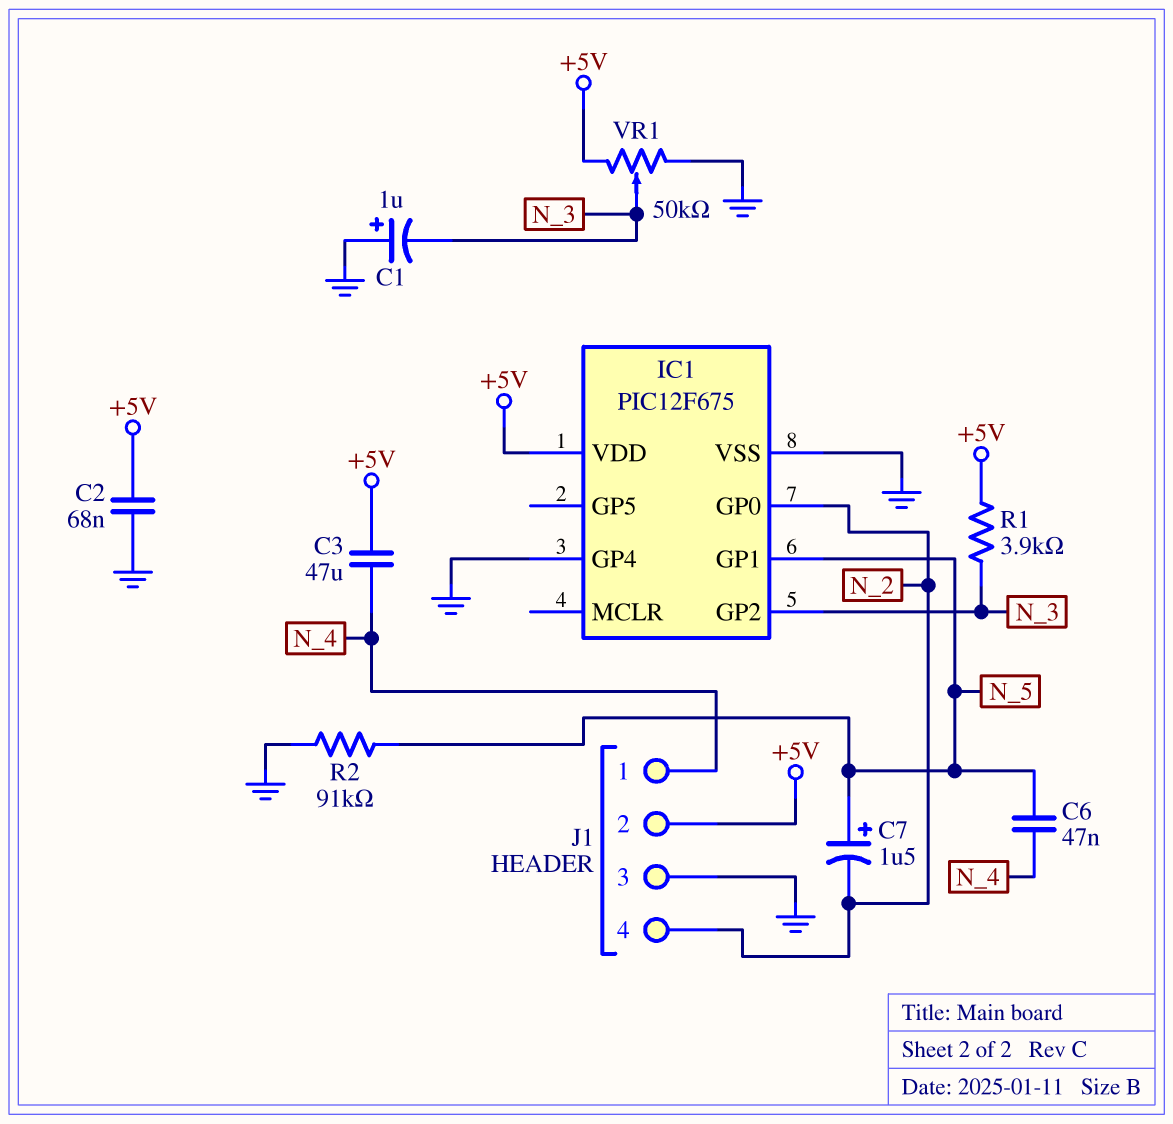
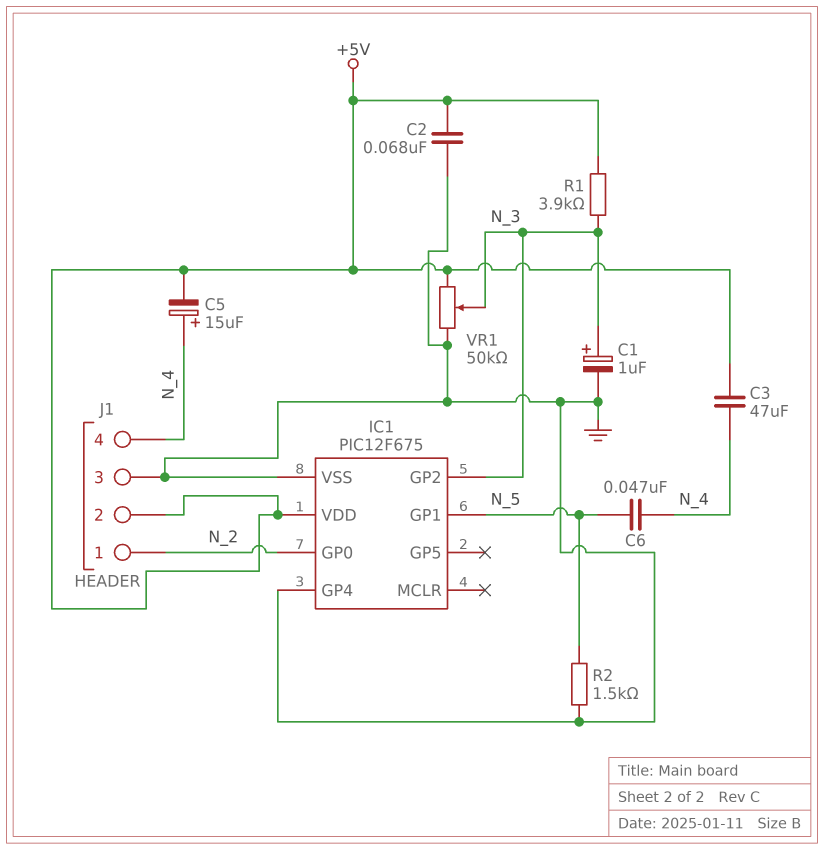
C1: 1uF (plus GND, minus N_3) -> 1uF (plus N_3, minus GND)
C5: none -> 15uF (plus N_4, minus +5V)
C7: 1.5uF (plus N_5, minus N_2) -> none
J1 pin 1: N_4 -> N_2
J1 pin 4: N_2 -> N_4
R2: 91k (GND, N_5) -> 1.5k (GND, N_5)

